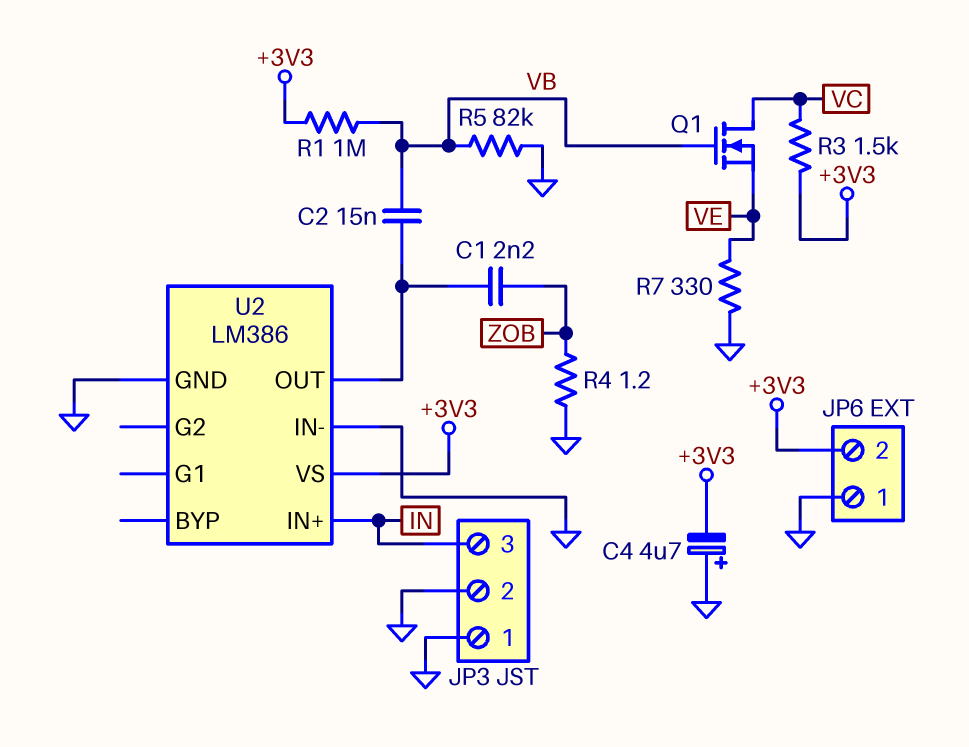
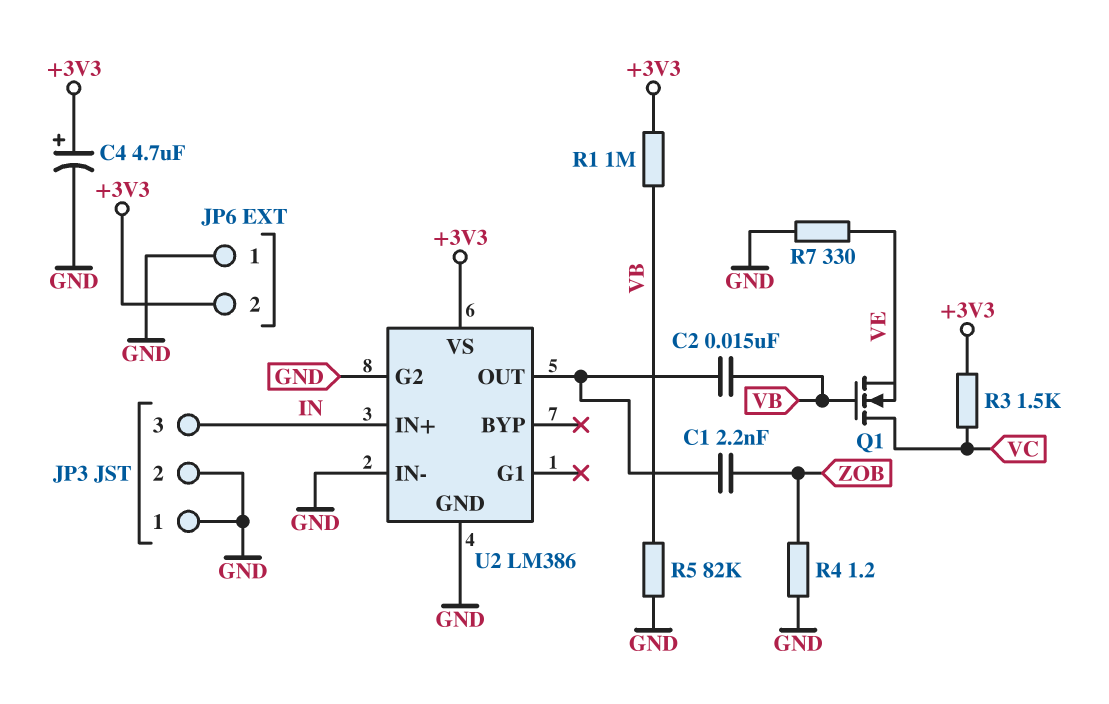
C4: 4.7uF (plus GND, minus +3V3) -> 4.7uF (plus +3V3, minus GND)
U2 pin G2: none -> GND

